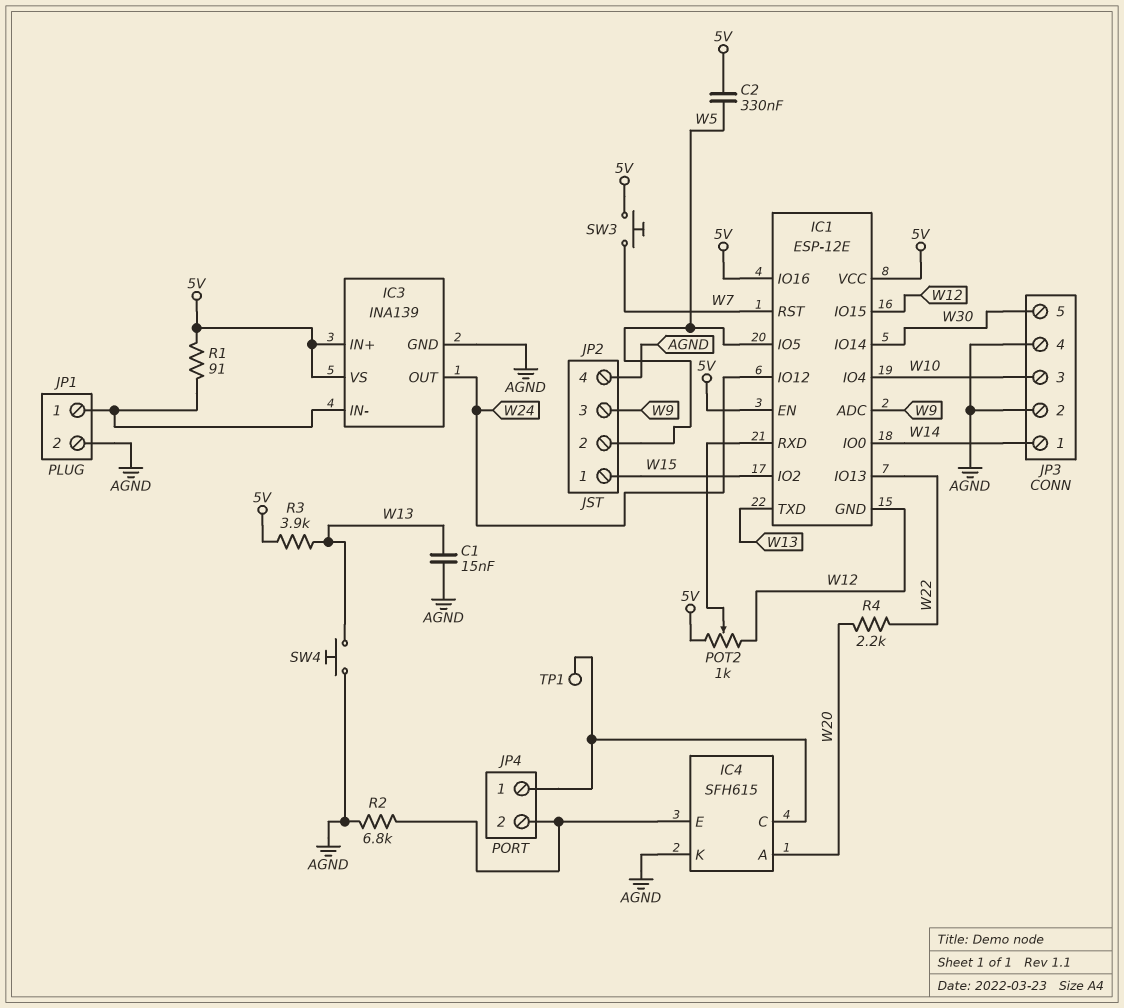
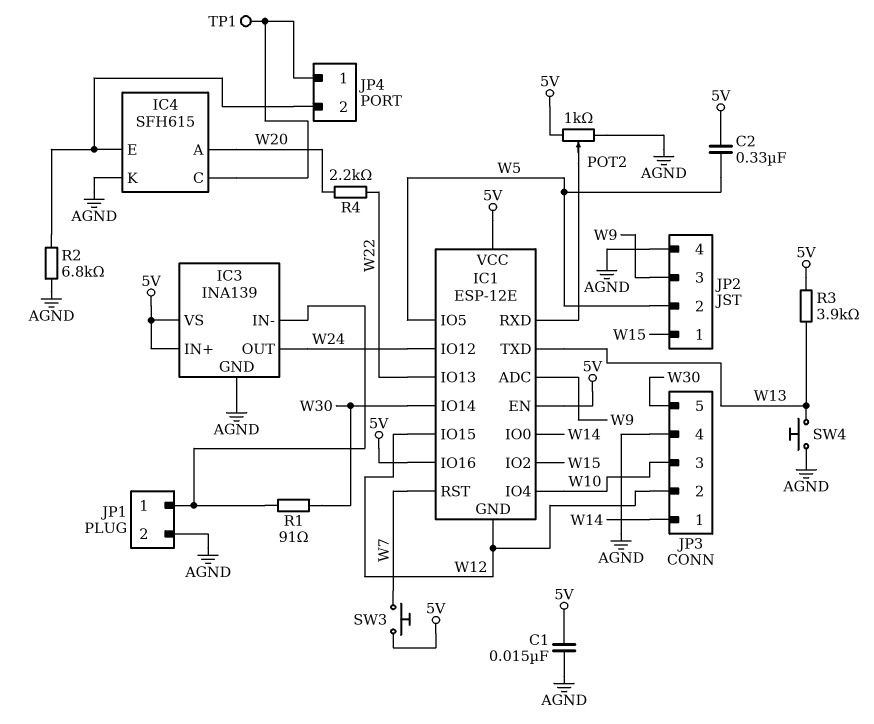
C1: 15nF (AGND, W13) -> 15nF (5V, AGND)
JP3 pin 2: AGND -> W12
POT2: 1k (5V, W12, wiper IC1/RXD) -> 1k (5V, AGND, wiper IC1/RXD)
R1: 91 (5V, IC3/IN-) -> 91 (IC3/IN-, W30)

